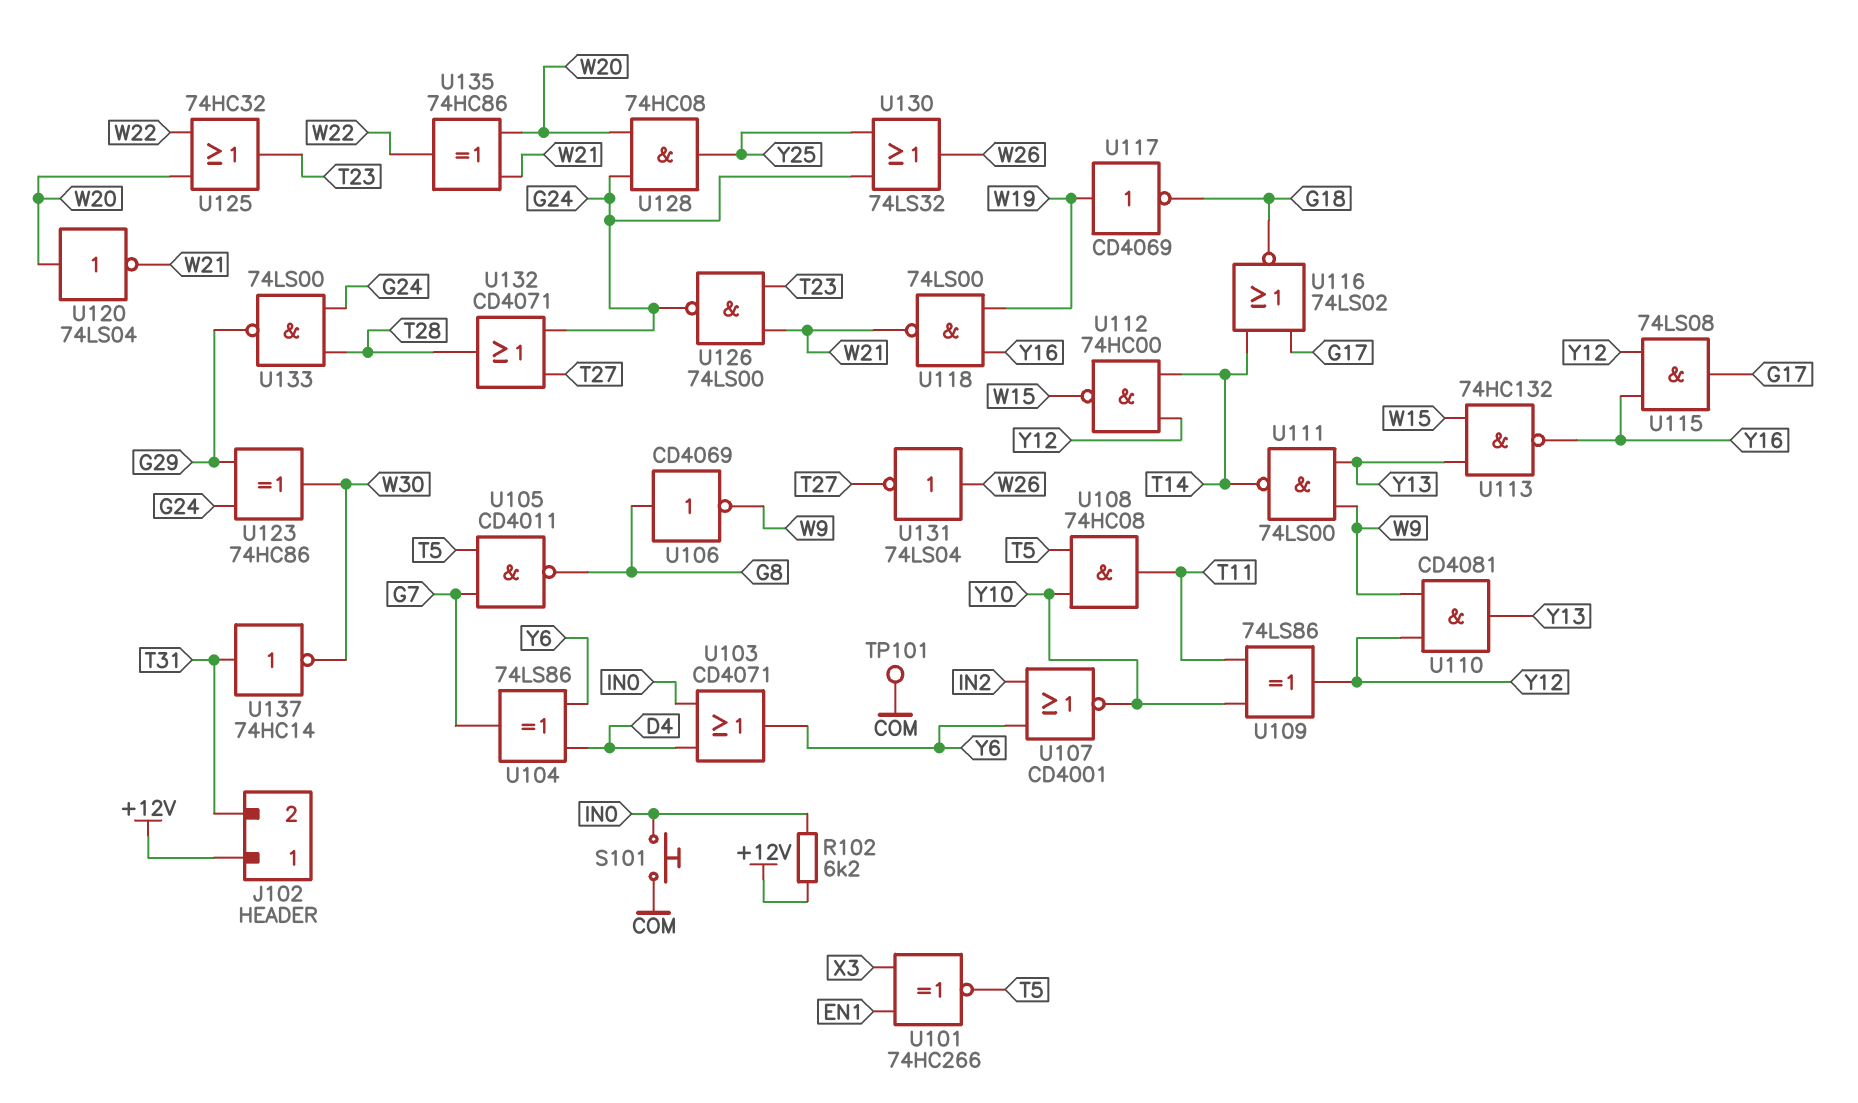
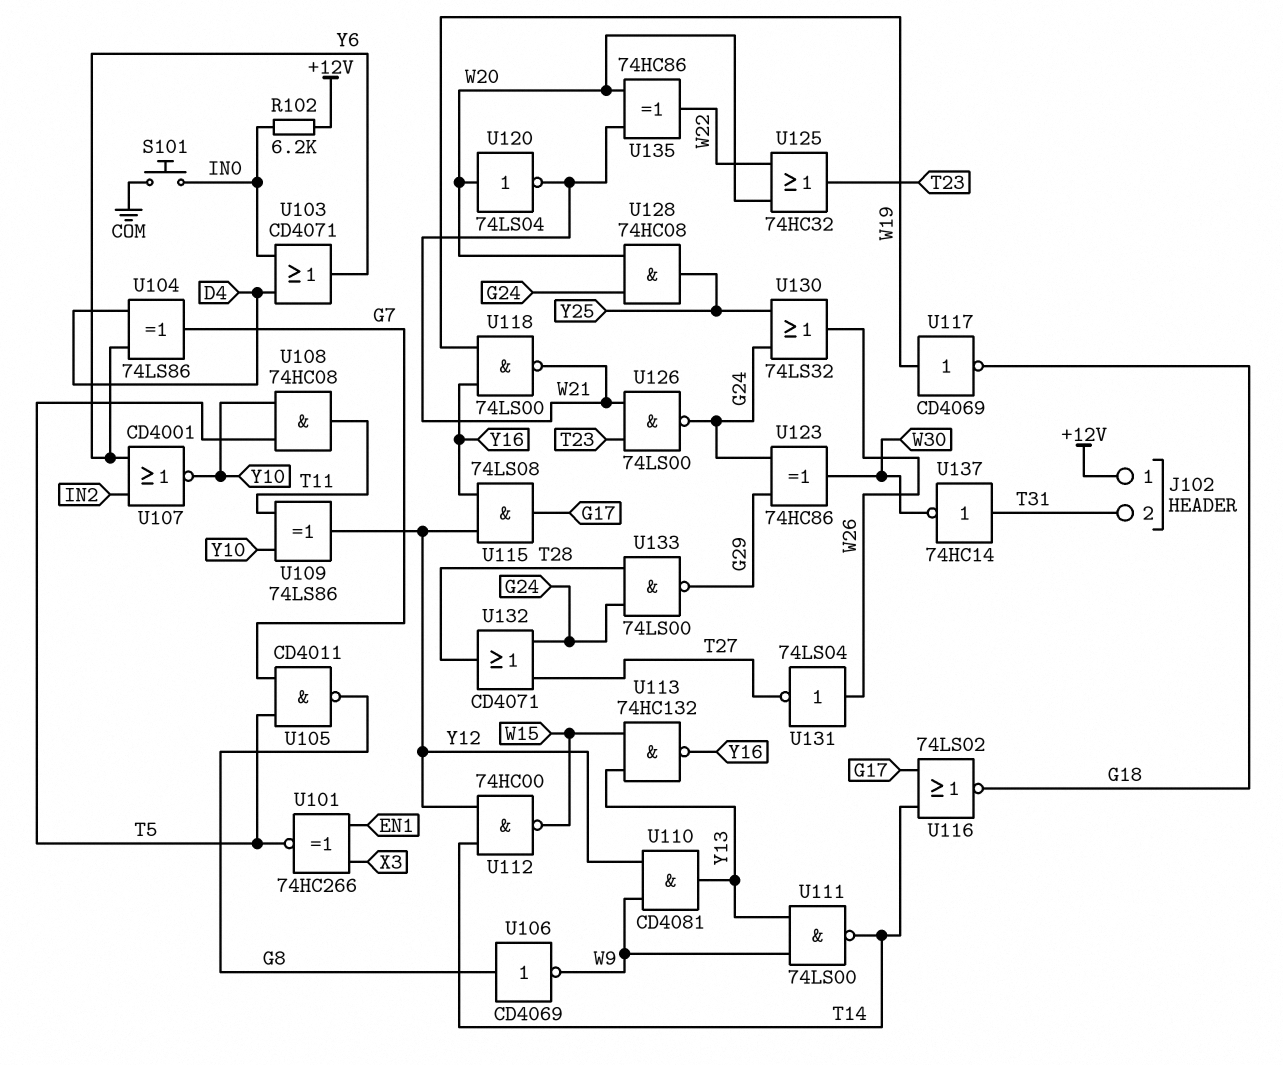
TP101: test point (COM) -> none

